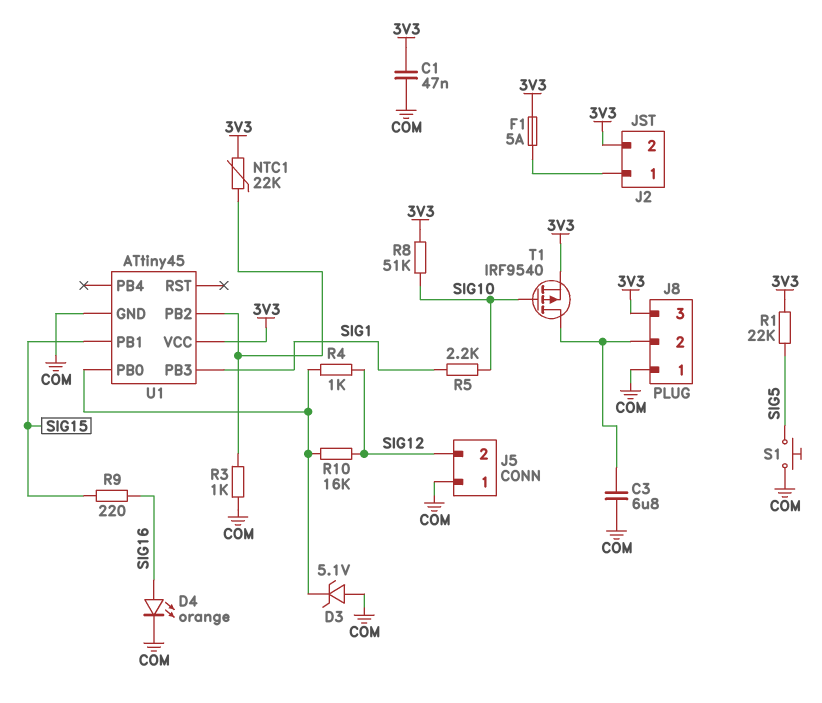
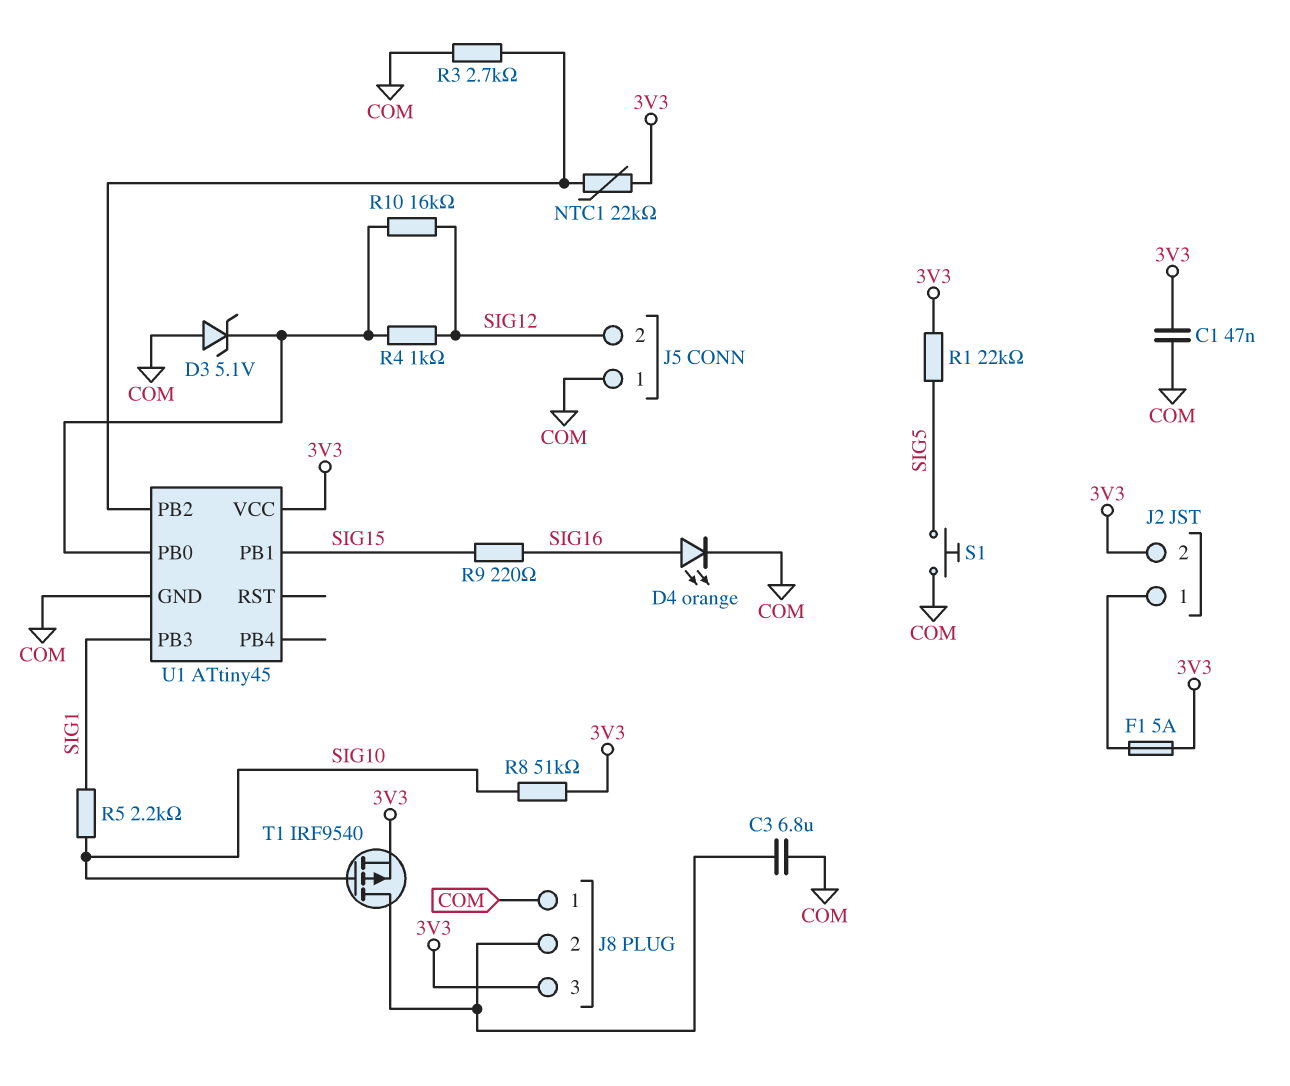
R3: 1k (COM, U1/PB2) -> 2.7k (COM, U1/PB2)

